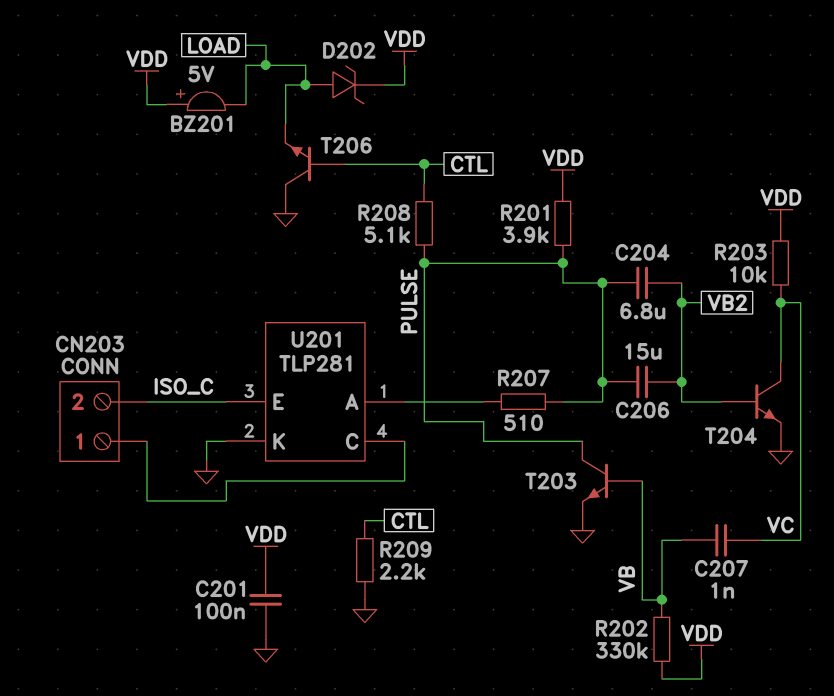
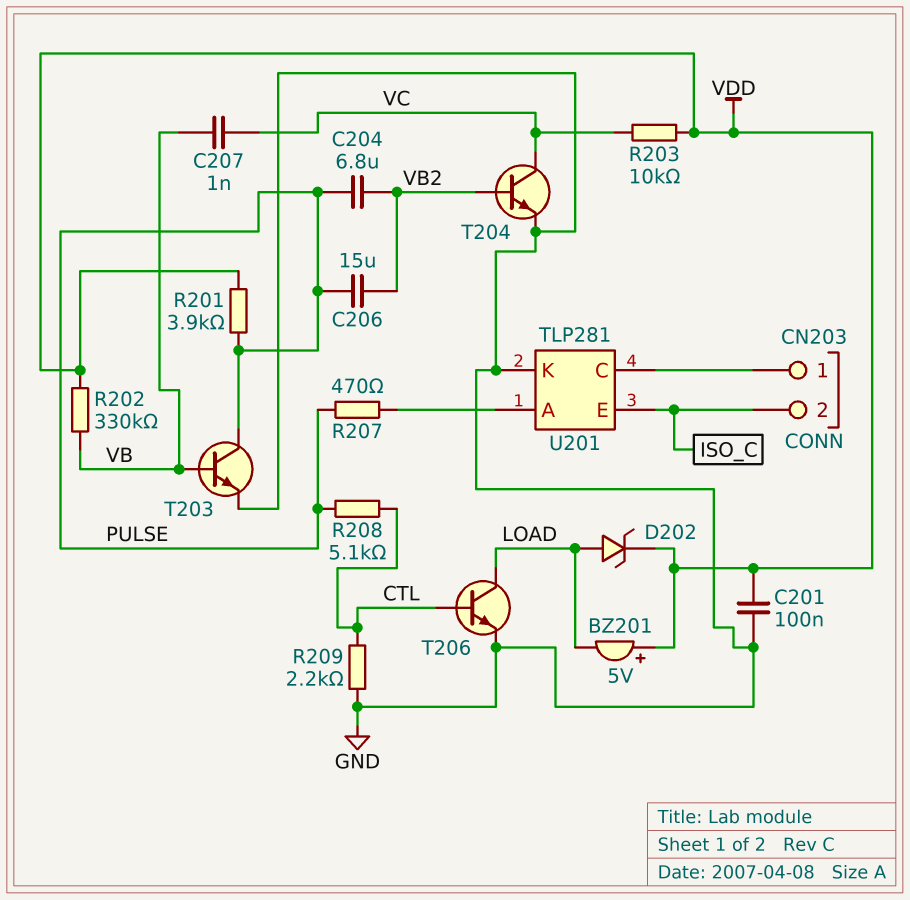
R207: 510 (PULSE, U201/A) -> 470 (PULSE, U201/A)
T206: NPN (B CTL, C GND, E LOAD) -> NPN (B CTL, C LOAD, E GND)

